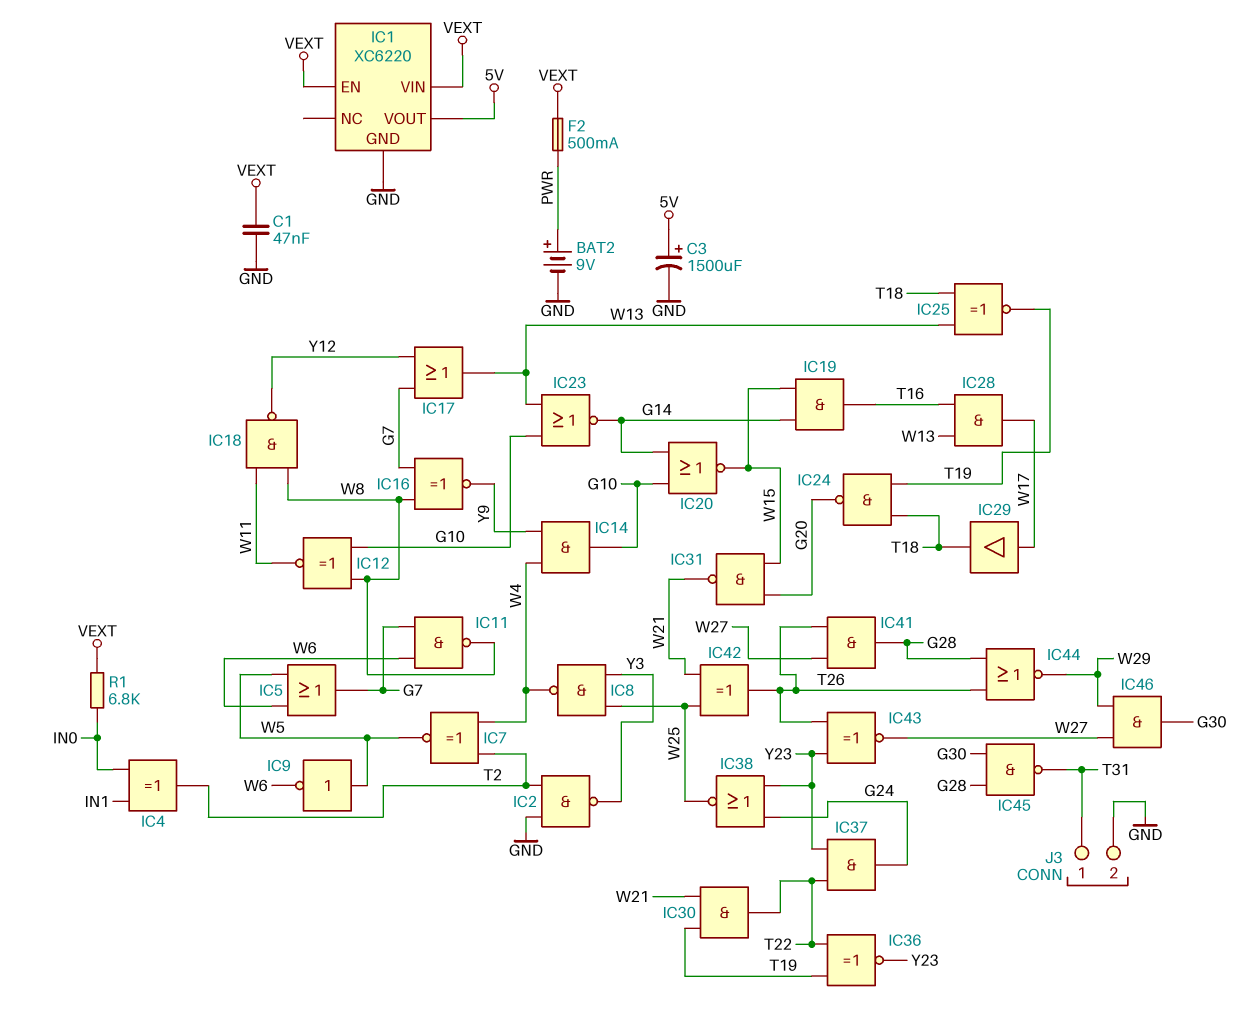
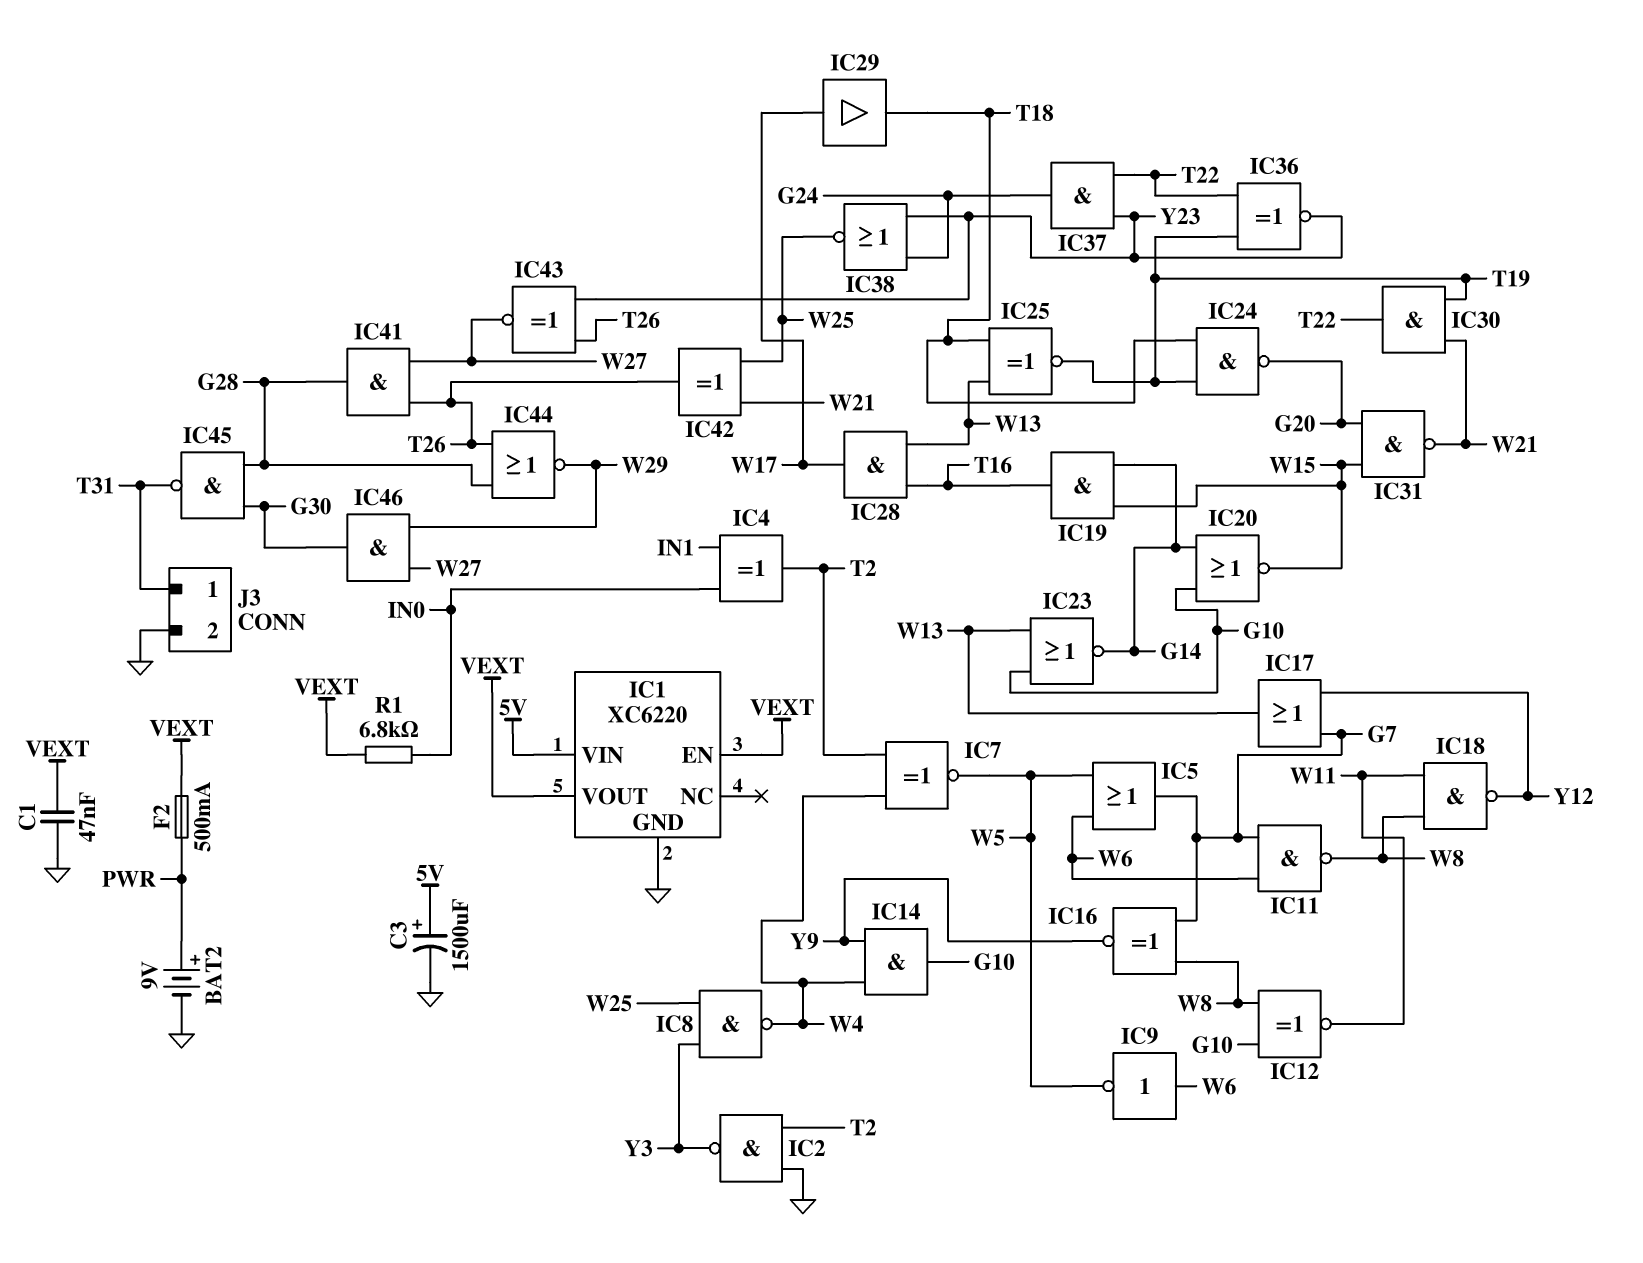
IC1 pin VIN: VEXT -> 5V
IC1 pin VOUT: 5V -> VEXT
IC9: NOT (in W5, out W6) -> NOT (in W6, out W5)

